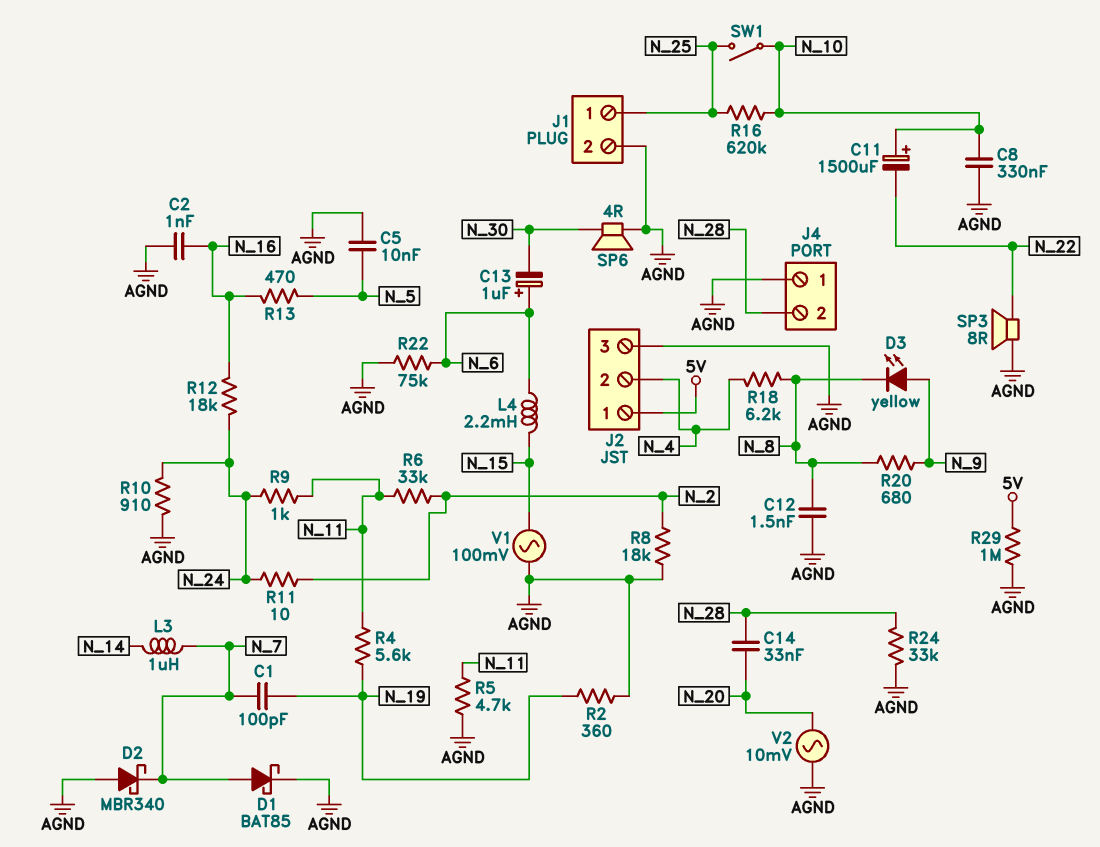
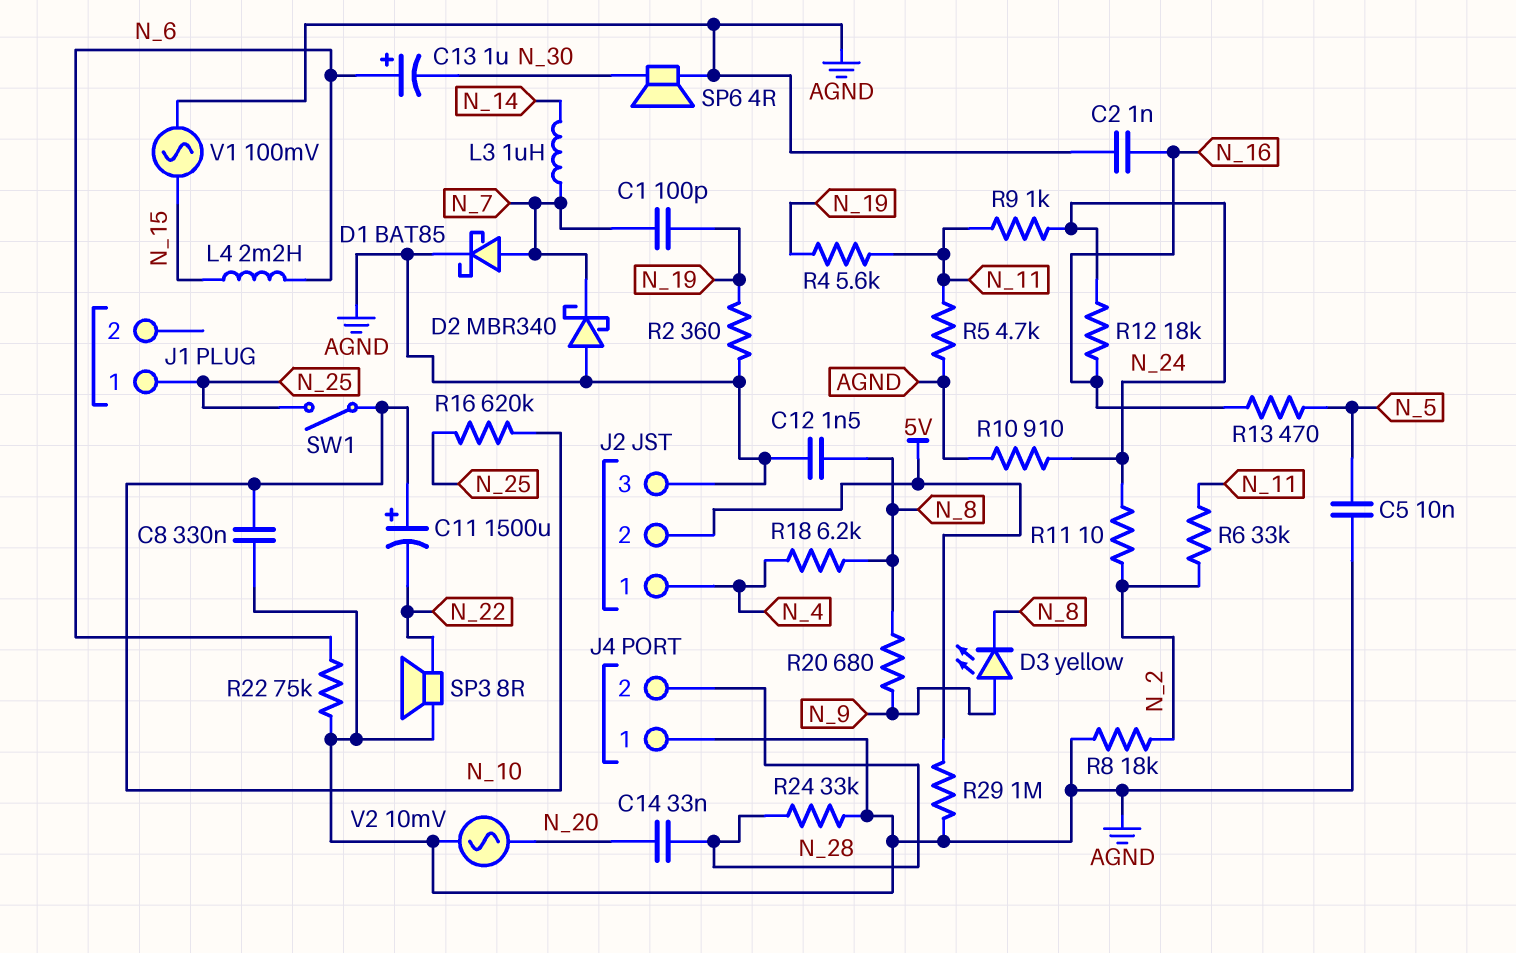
J1 pin 2: AGND -> none
J2 pin 1: 5V -> N_4
J2 pin 2: N_4 -> 5V

